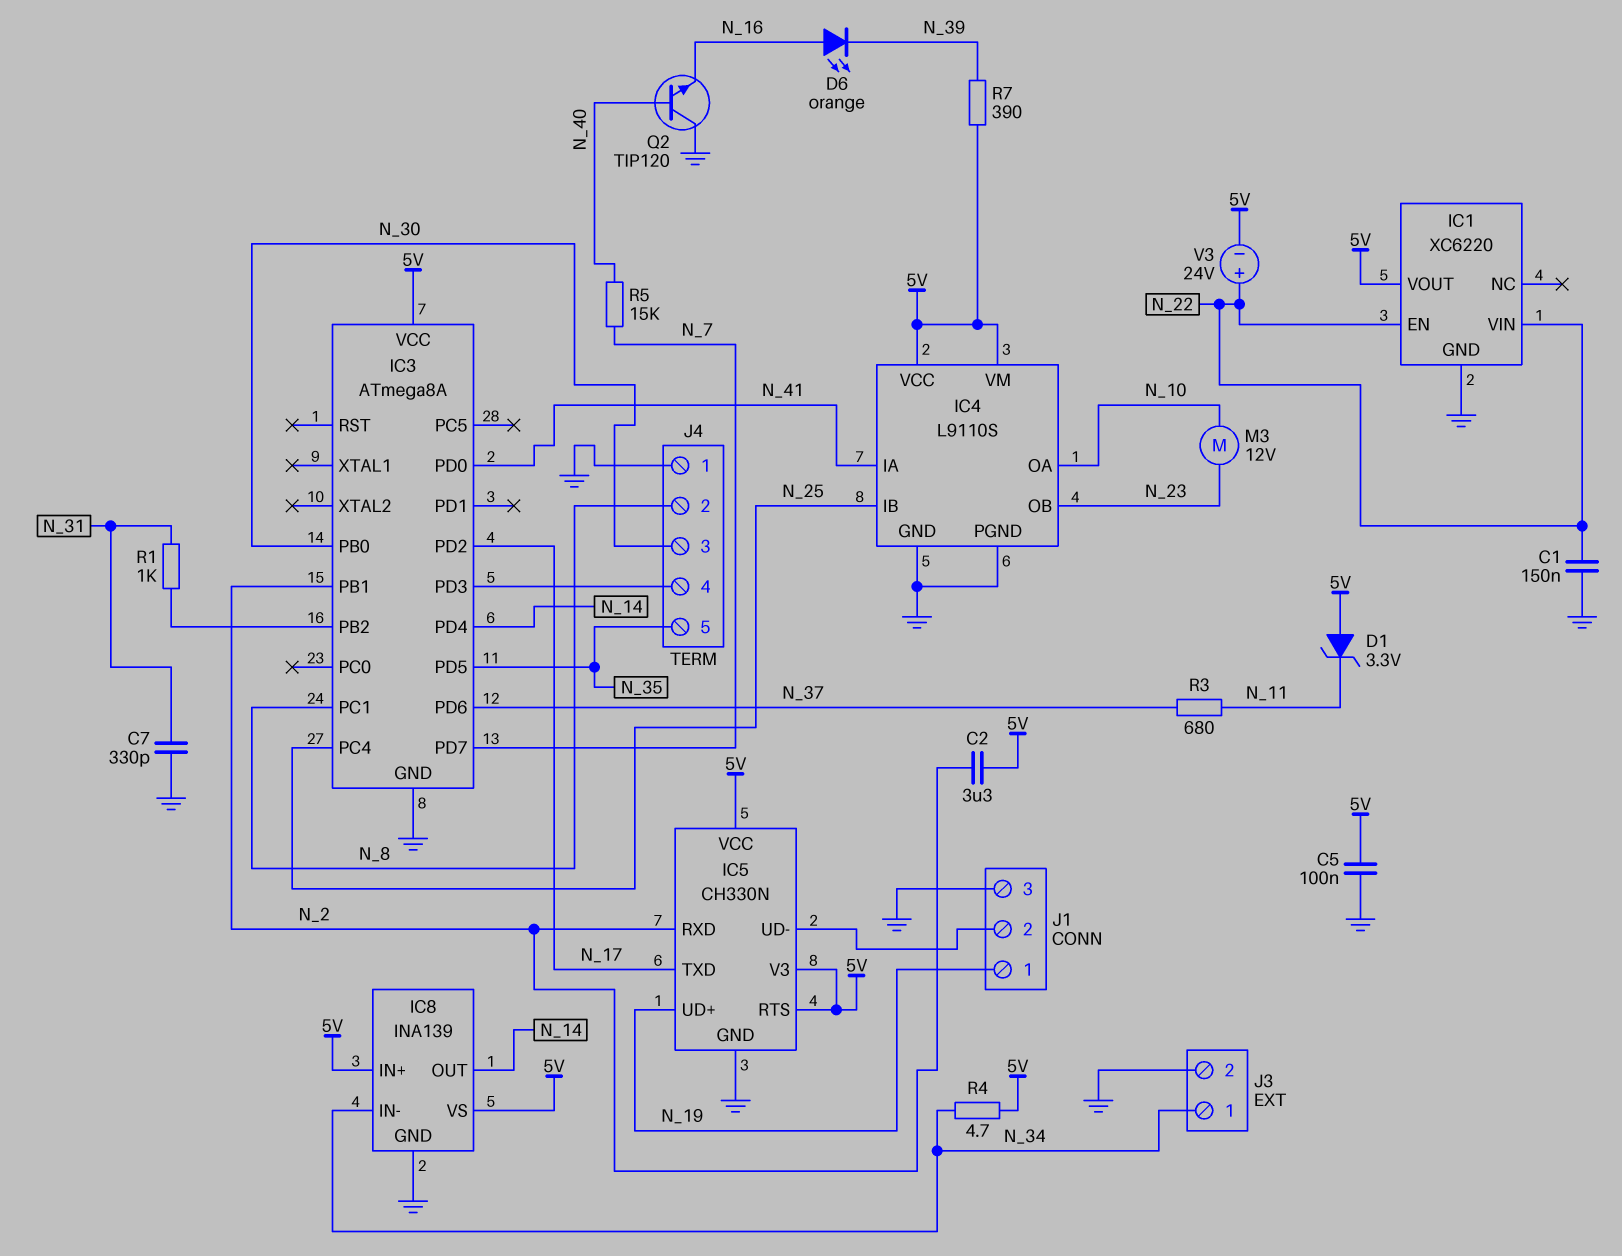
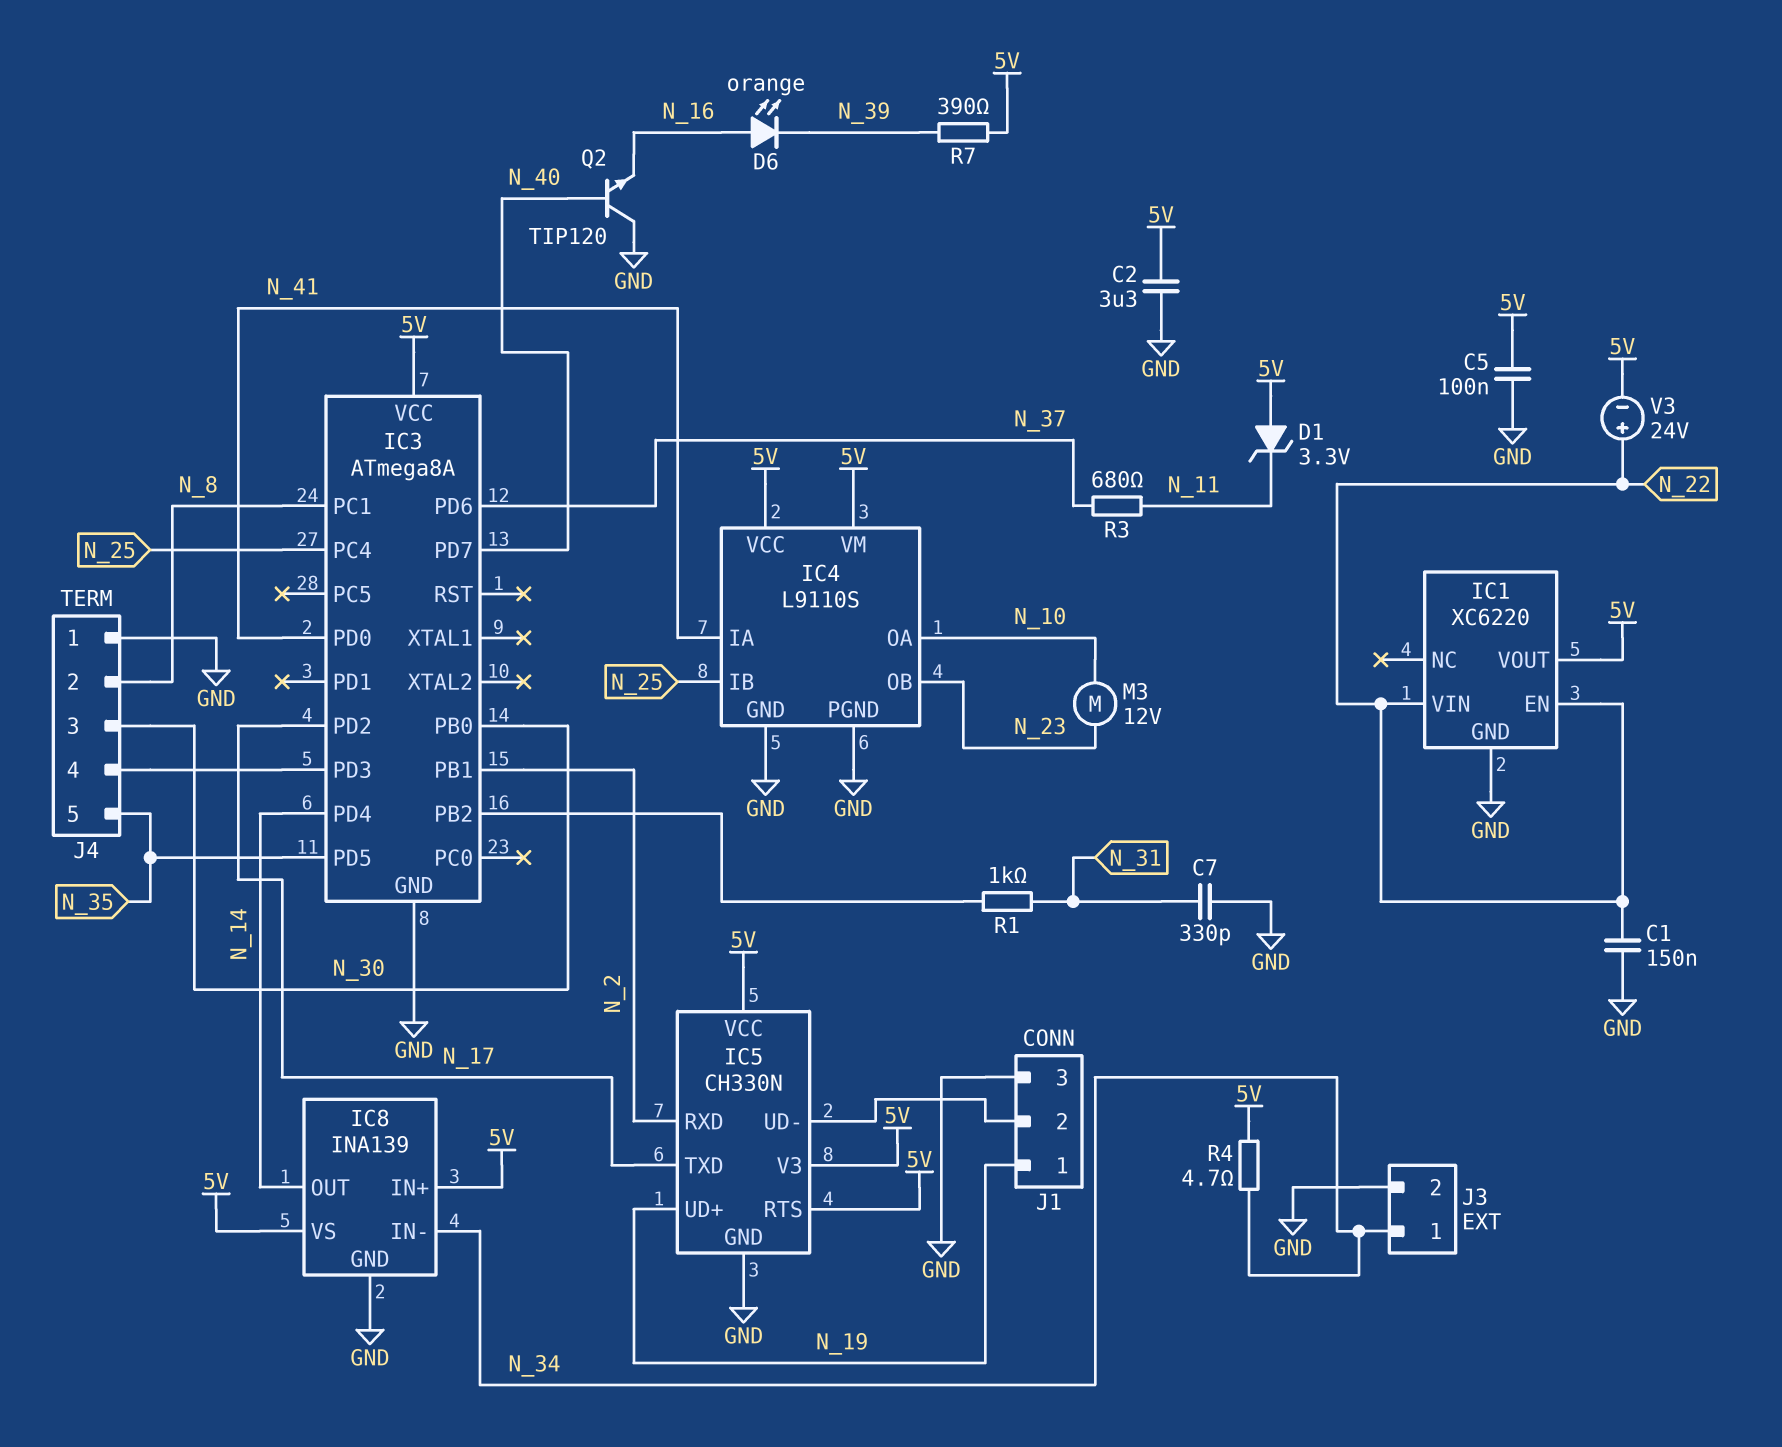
C2: 3.3uF (5V, N_2) -> 3.3uF (5V, GND)
IC3 pin PD7: N_7 -> N_40
R5: 15k (N_7, N_40) -> none

